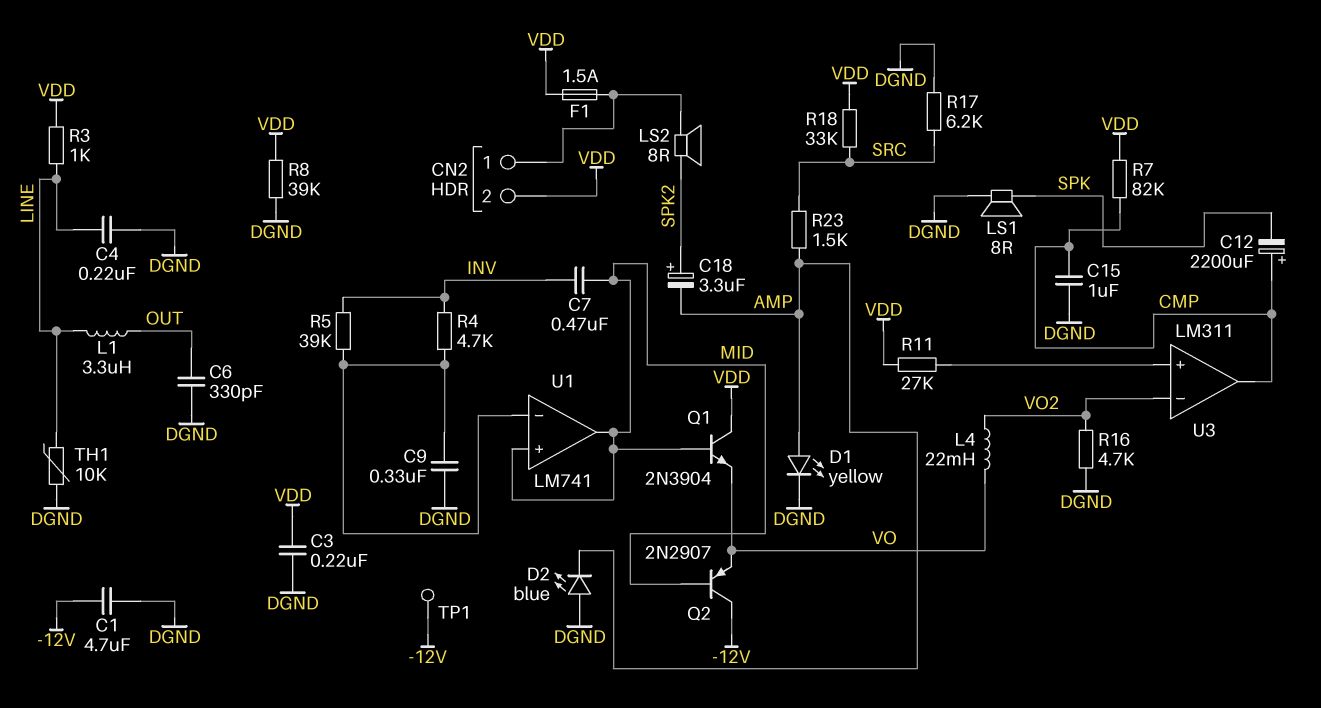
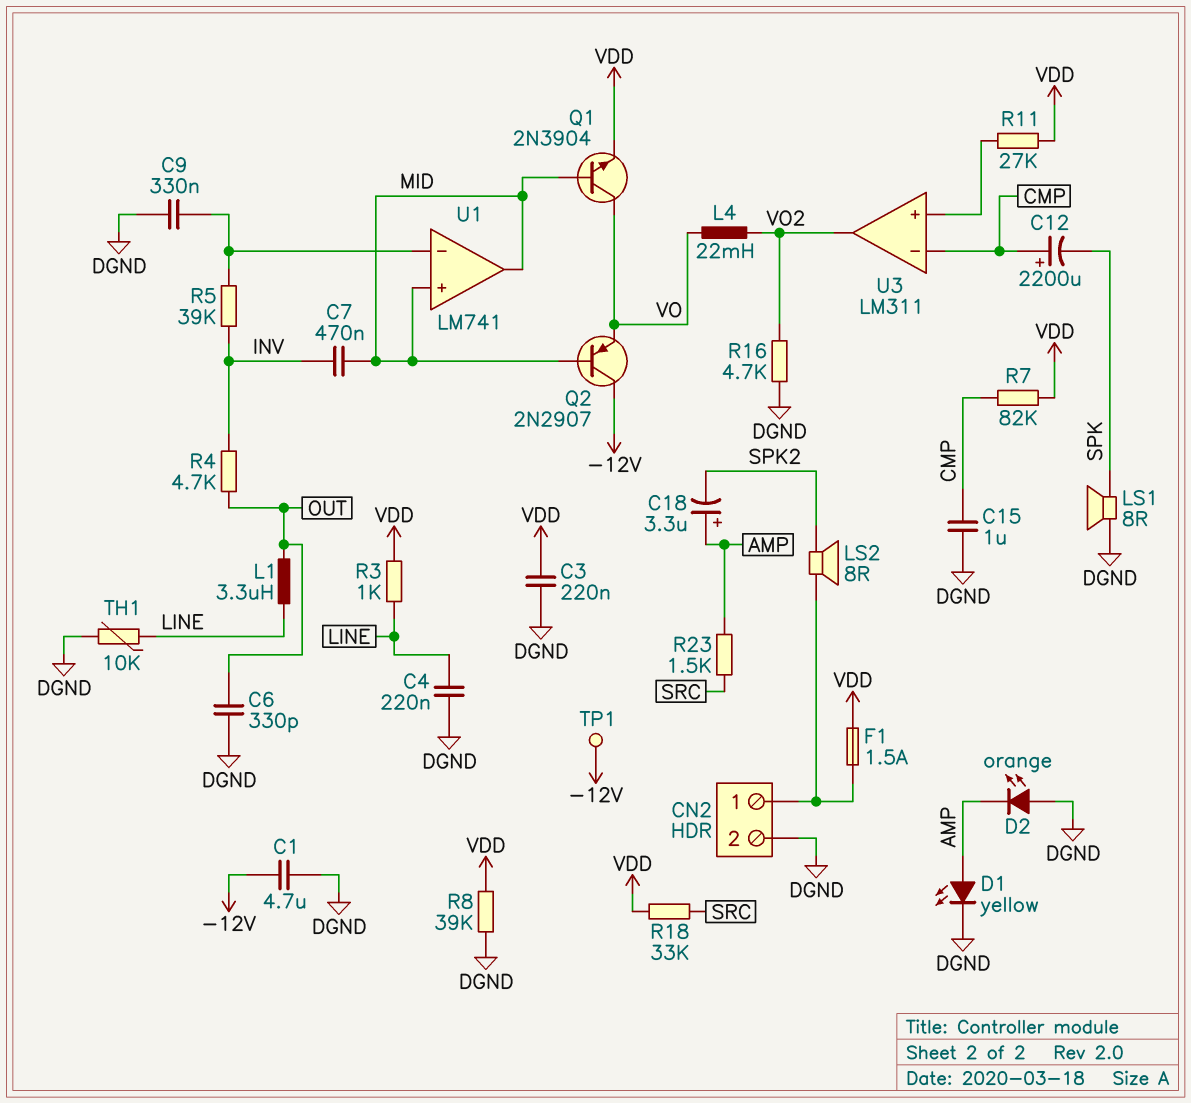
C18: 3.3uF (plus SPK2, minus AMP) -> 3.3uF (plus AMP, minus SPK2)
CN2 pin 2: VDD -> DGND
D2: LED blue (A DGND, K AMP) -> LED orange (A DGND, K AMP)
Q1: NPN 2N3904 (B MID, C VDD, E VO) -> NPN 2N3904 (B MID, C VO, E VDD)
R4: 4.7k (INV, U1/in-) -> 4.7k (INV, OUT)
R17: 6.2k (DGND, SRC) -> none
U3 pin in-: VO2 -> CMP
U3 pin out: CMP -> VO2

